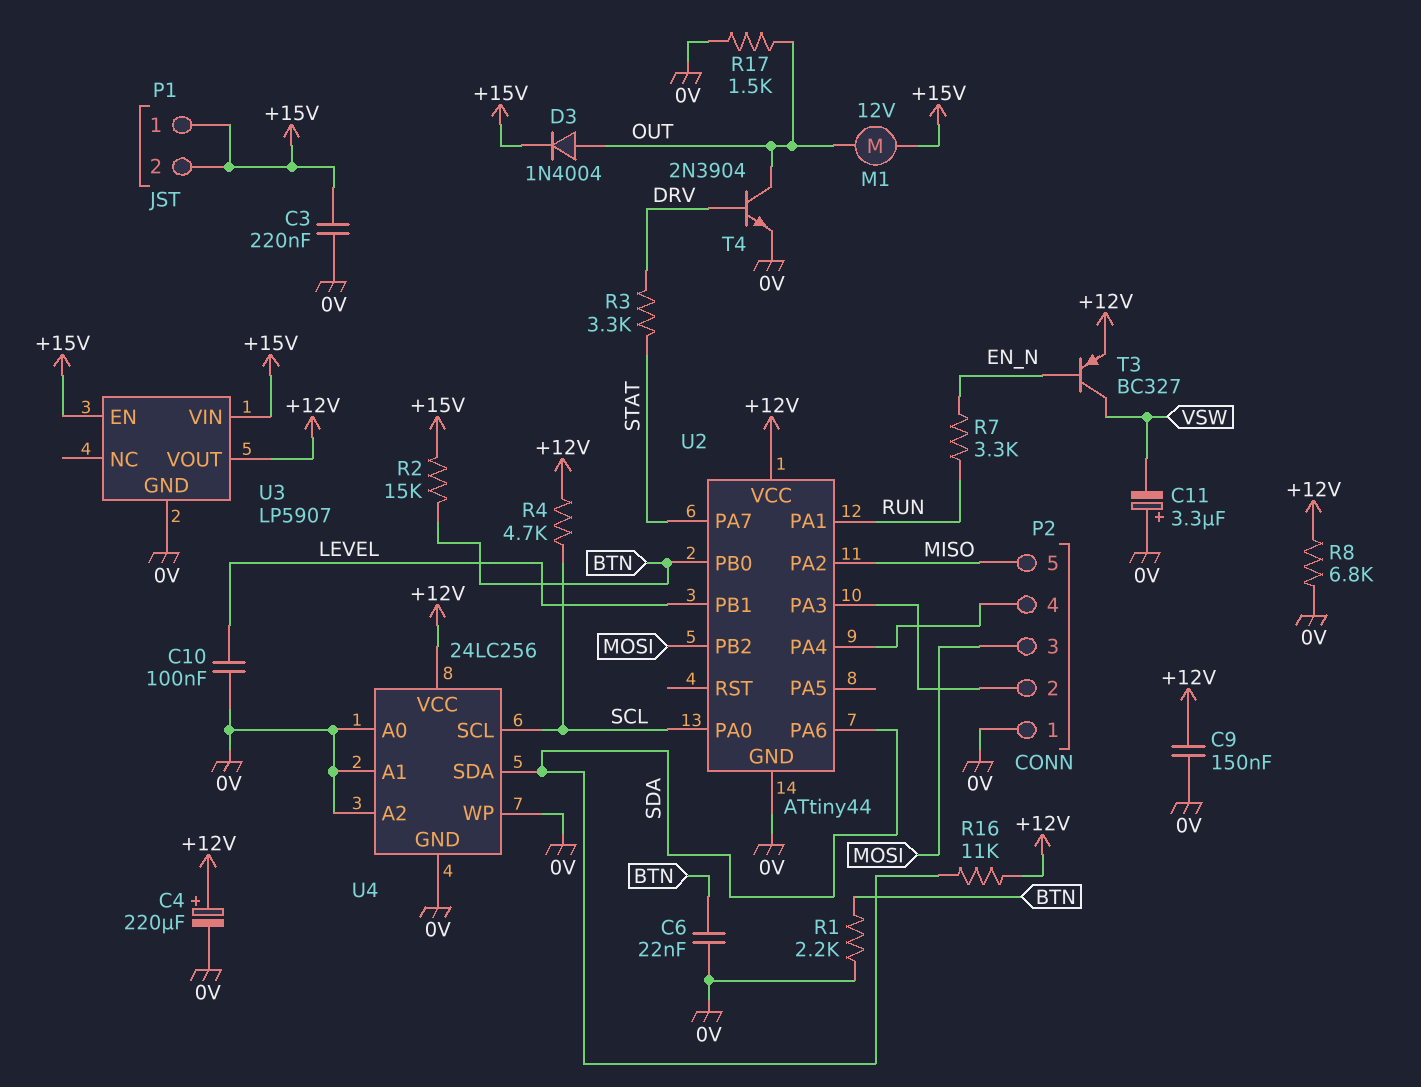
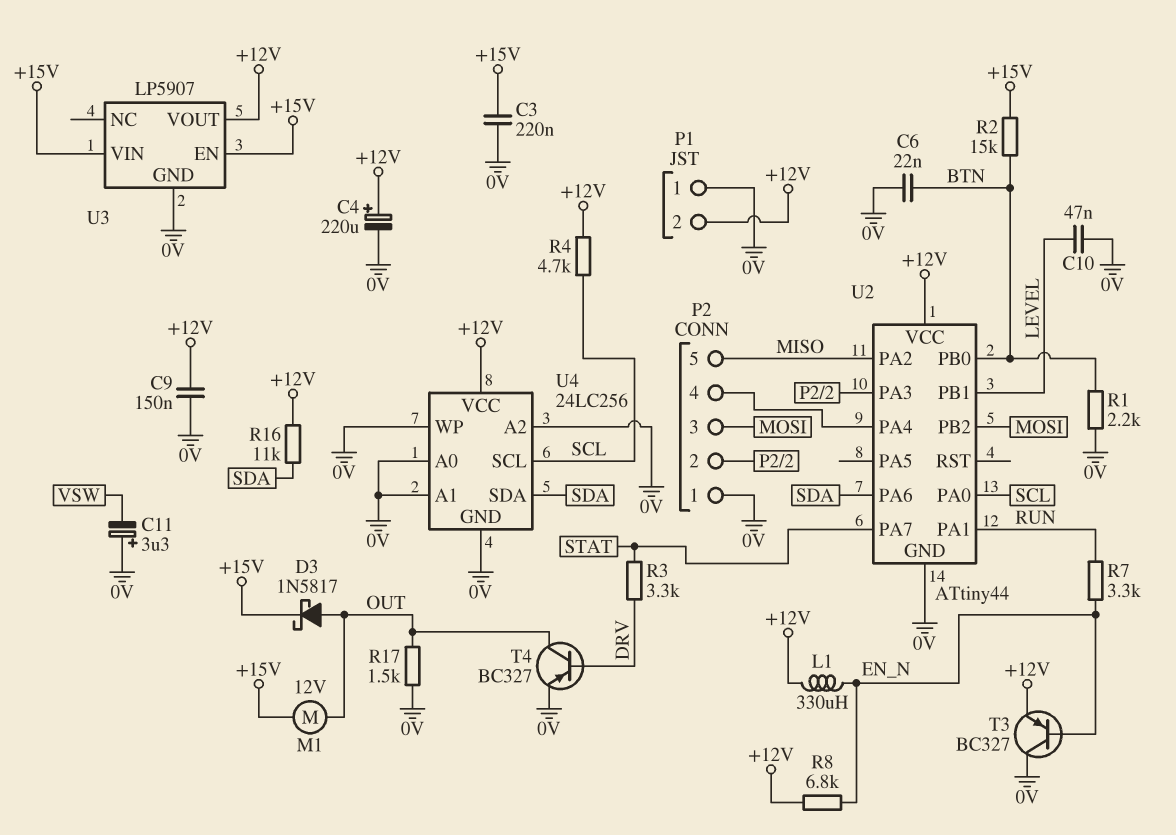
C10: 100nF (0V, LEVEL) -> 47nF (0V, LEVEL)
D3: diode 1N4004 (A OUT, K +15V) -> schottky 1N5817 (A OUT, K +15V)
L1: none -> 330uH (+12V, EN_N)
P1 pin 1: +15V -> 0V
P1 pin 2: +15V -> +12V
R8: 6.8k (+12V, 0V) -> 6.8k (+12V, EN_N)
T3: PNP BC327 (B EN_N, C VSW, E +12V) -> PNP BC327 (B EN_N, C 0V, E +12V)
T4: NPN 2N3904 (B DRV, C OUT, E 0V) -> PNP BC327 (B DRV, C OUT, E 0V)

